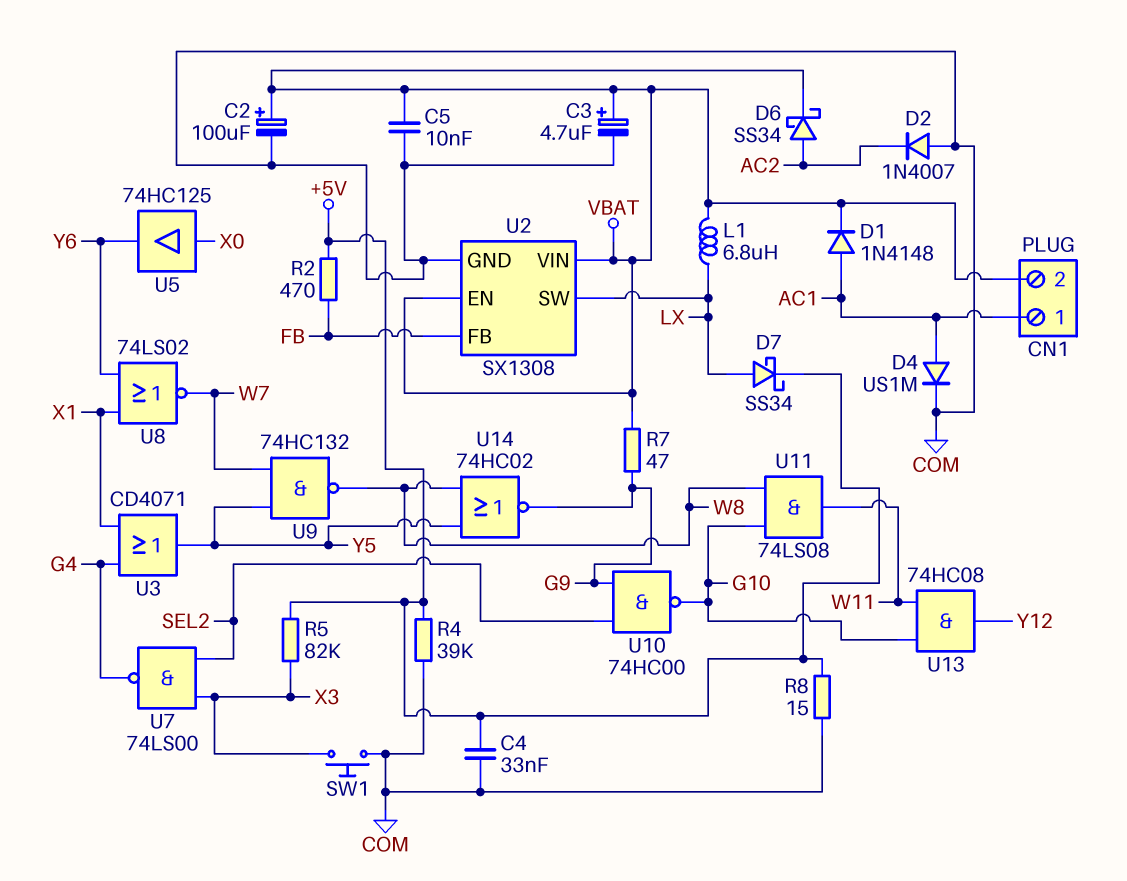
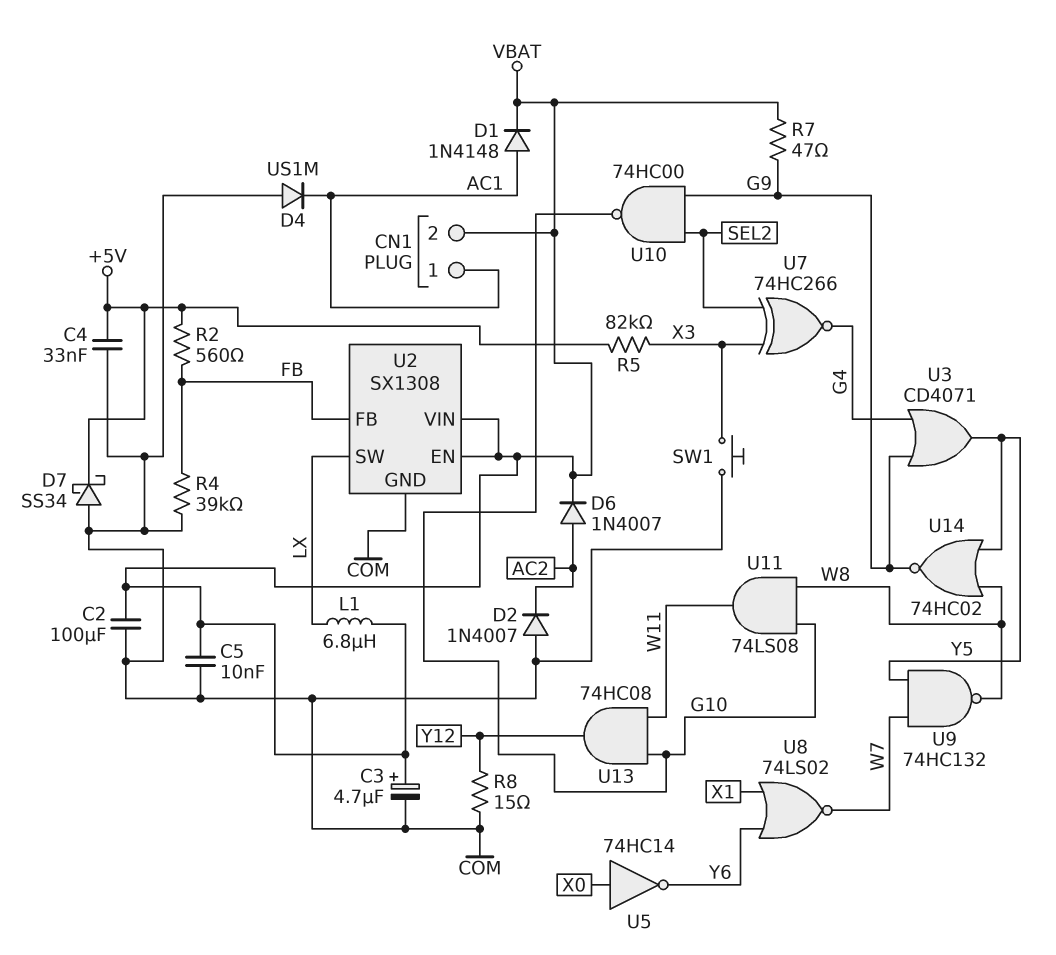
C2: 100uF (plus VBAT, minus COM) -> 100uF (COM, VBAT)
D4: diode US1M (A AC1, K COM) -> diode US1M (A COM, K AC1)
D6: schottky SS34 (A AC2, K VBAT) -> diode 1N4007 (A AC2, K VBAT)
D7: schottky SS34 (A LX, K +5V) -> schottky SS34 (A COM, K +5V)
R2: 470 (+5V, FB) -> 560 (+5V, FB)
R4: 39k (+5V, COM) -> 39k (COM, FB)
R8: 15 (+5V, COM) -> 15 (COM, Y12)
U3: OR CD4071 (in G4, in X1, out Y5) -> OR CD4071 (in G4, in G9, out Y5)
U5: buffer 74HC125 (in X0, out Y6) -> NOT 74HC14 (in X0, out Y6)
U7: NAND 74LS00 (in SEL2, in X3, out G4) -> XNOR 74HC266 (in SEL2, in X3, out G4)

